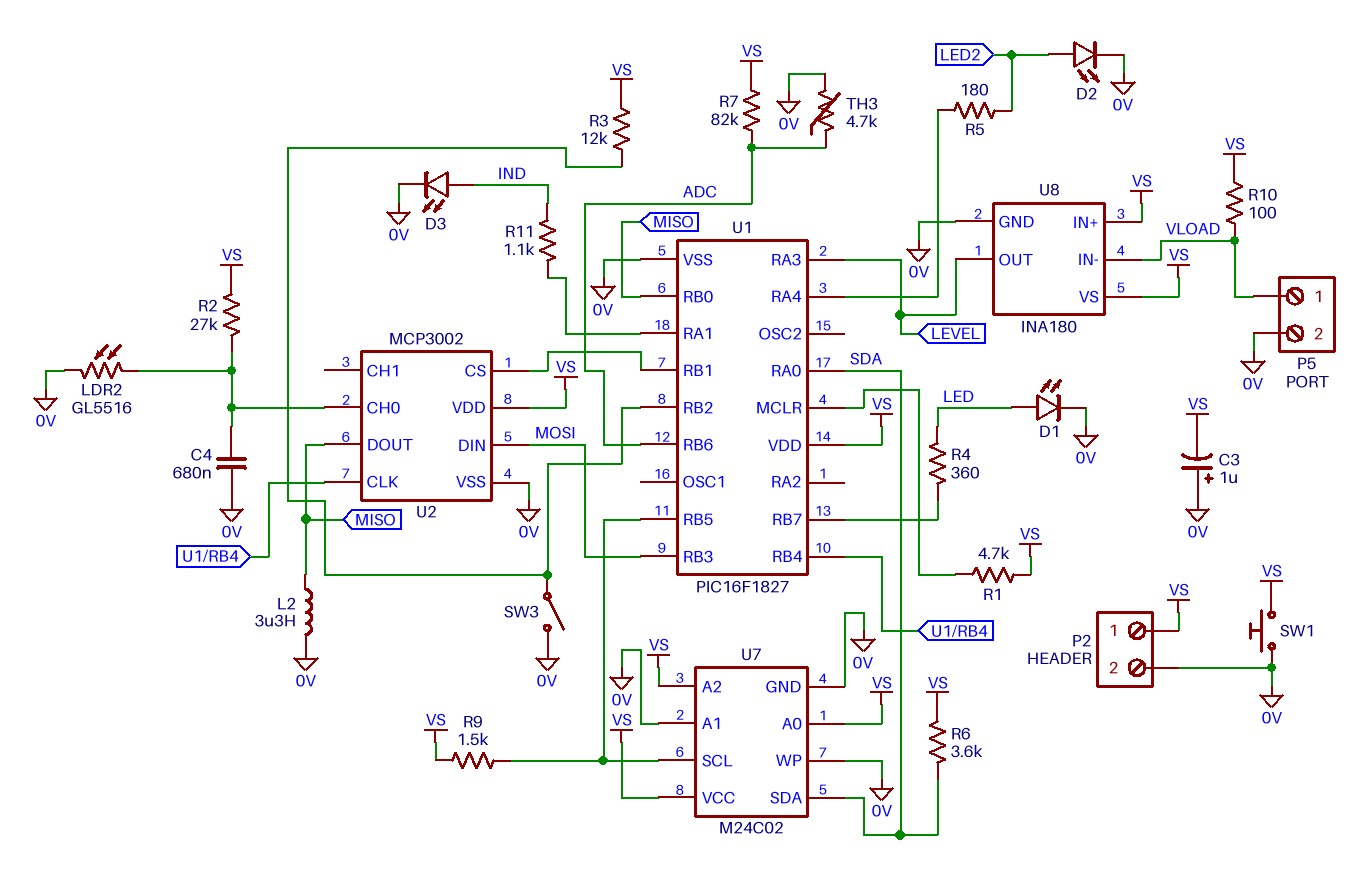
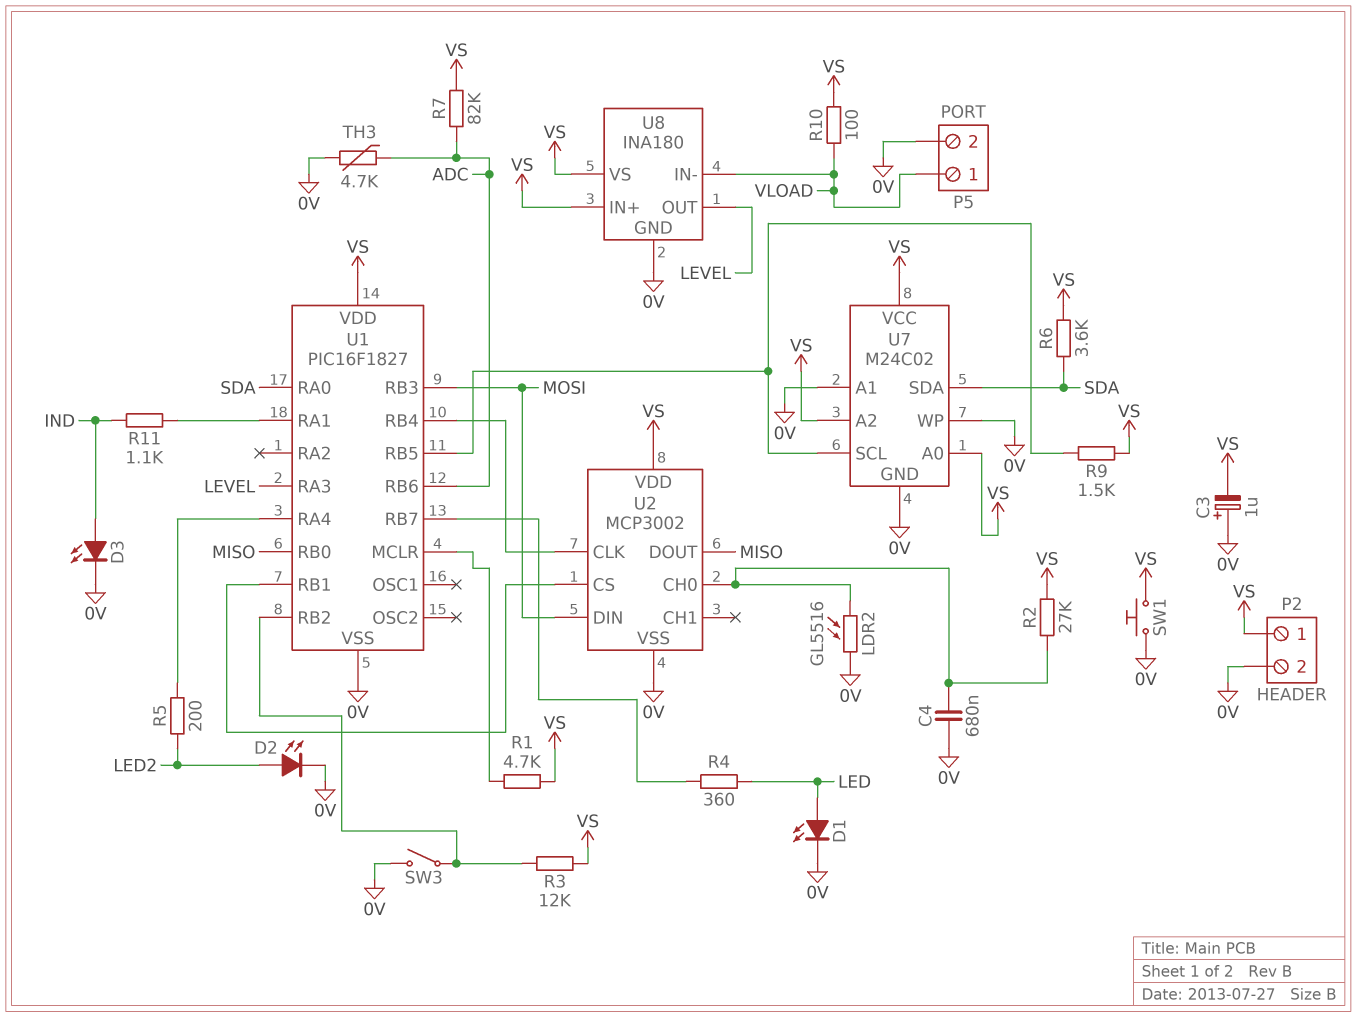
L2: 3.3uH (0V, MISO) -> none
R5: 180 (LED2, U1/RA4) -> 200 (LED2, U1/RA4)

